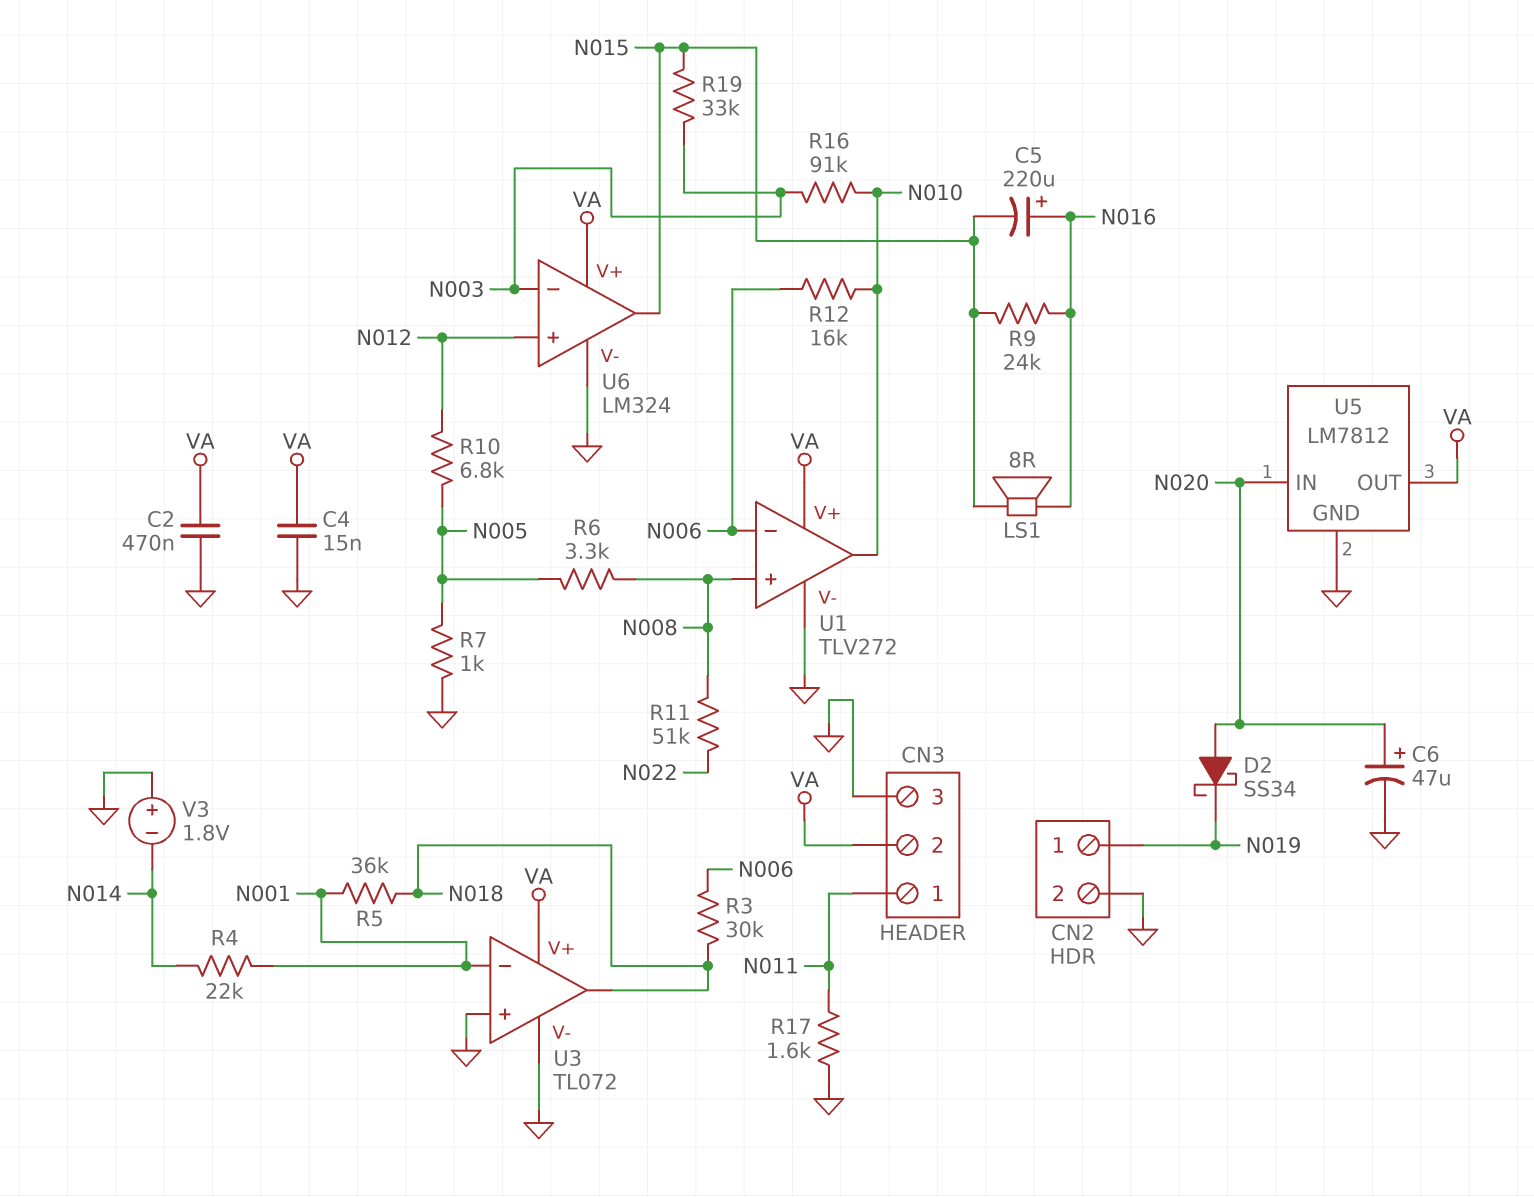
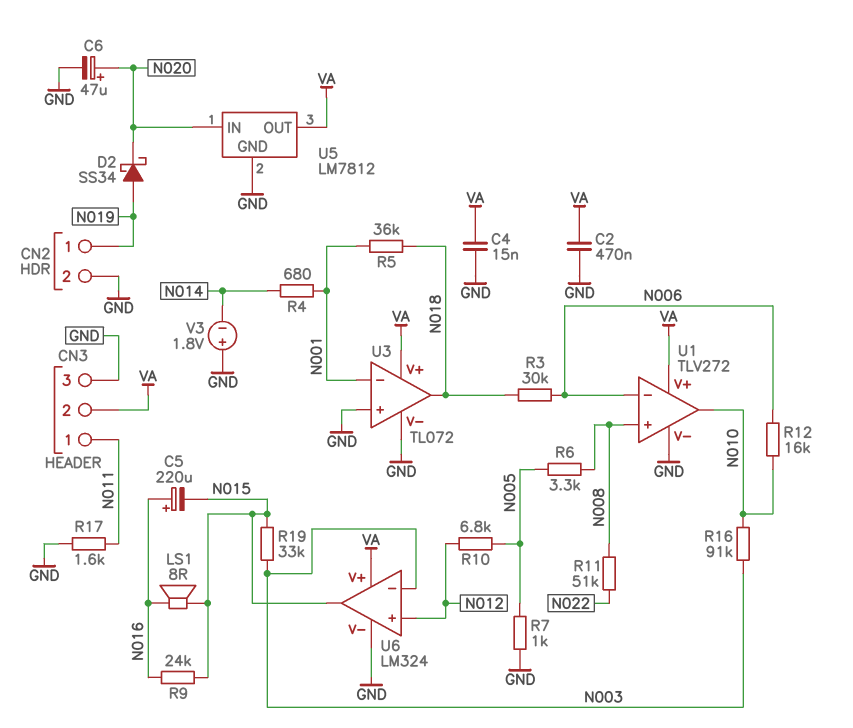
D2: schottky SS34 (A N020, K N019) -> schottky SS34 (A N019, K N020)
R4: 22k (N001, N014) -> 680 (N001, N014)

